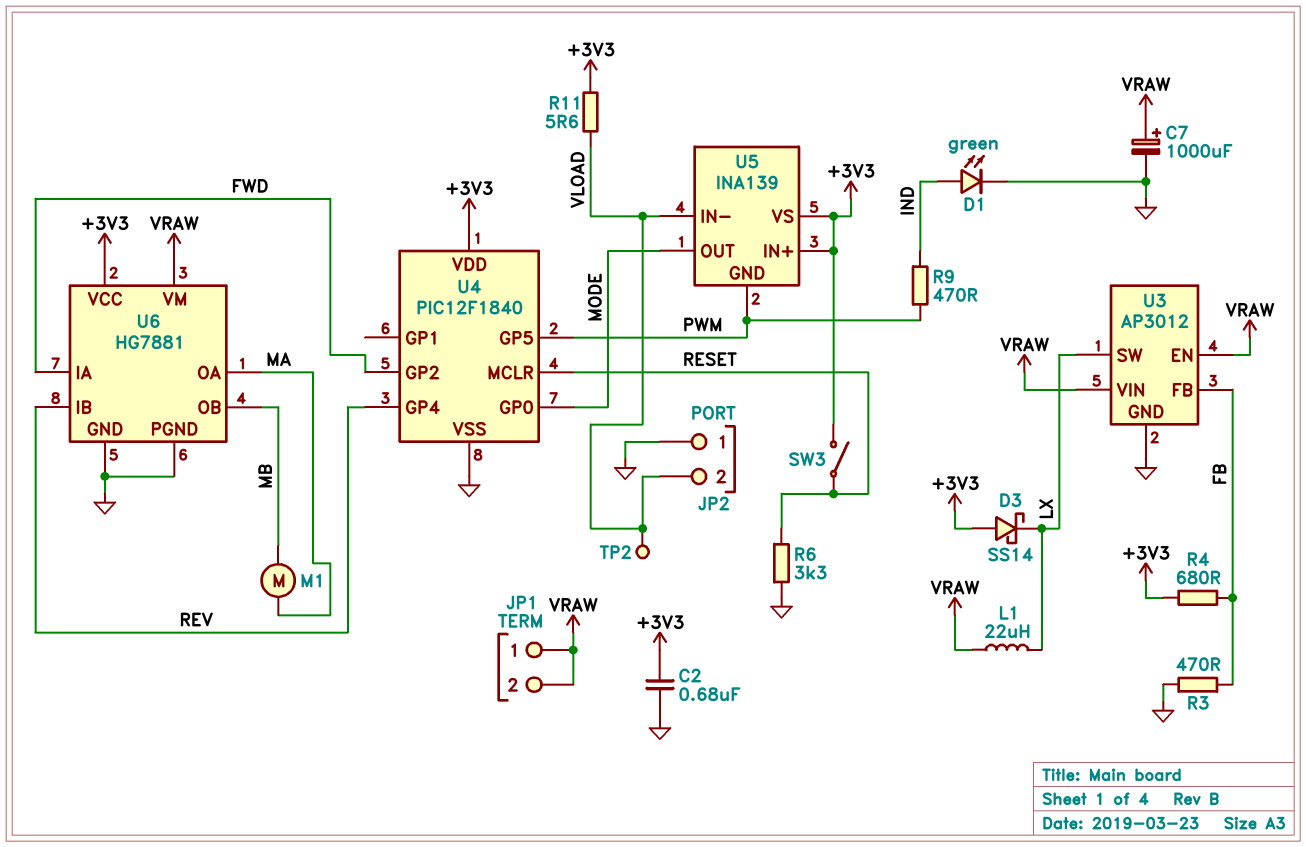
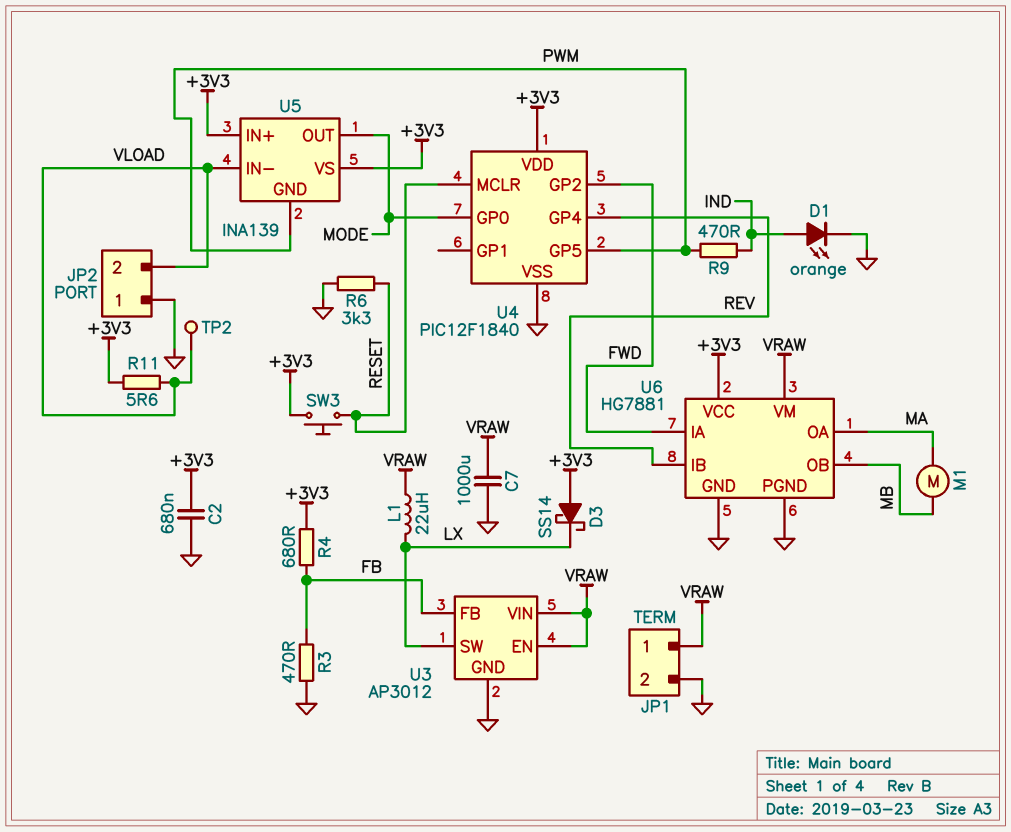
C7: 1000uF (plus VRAW, minus GND) -> 1000uF (GND, VRAW)
D1: LED green (A IND, K GND) -> LED orange (A IND, K GND)
JP1 pin 2: VRAW -> GND
SW3: switch (+3V3, RESET) -> button (+3V3, RESET)

